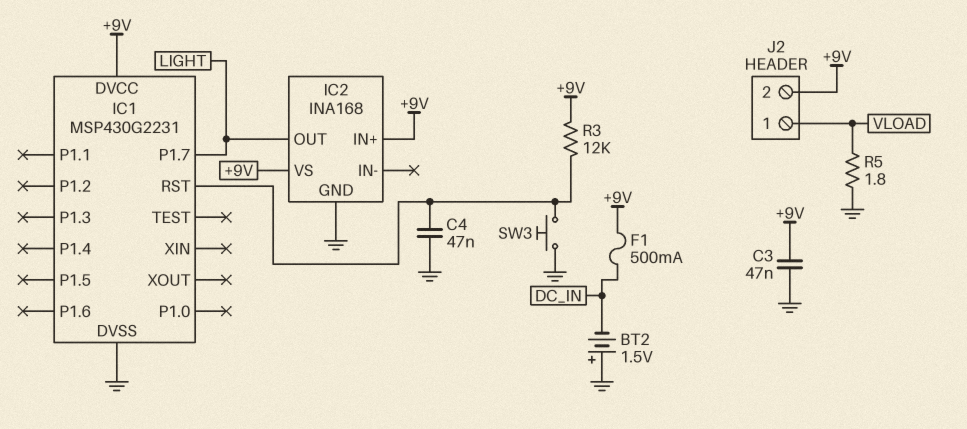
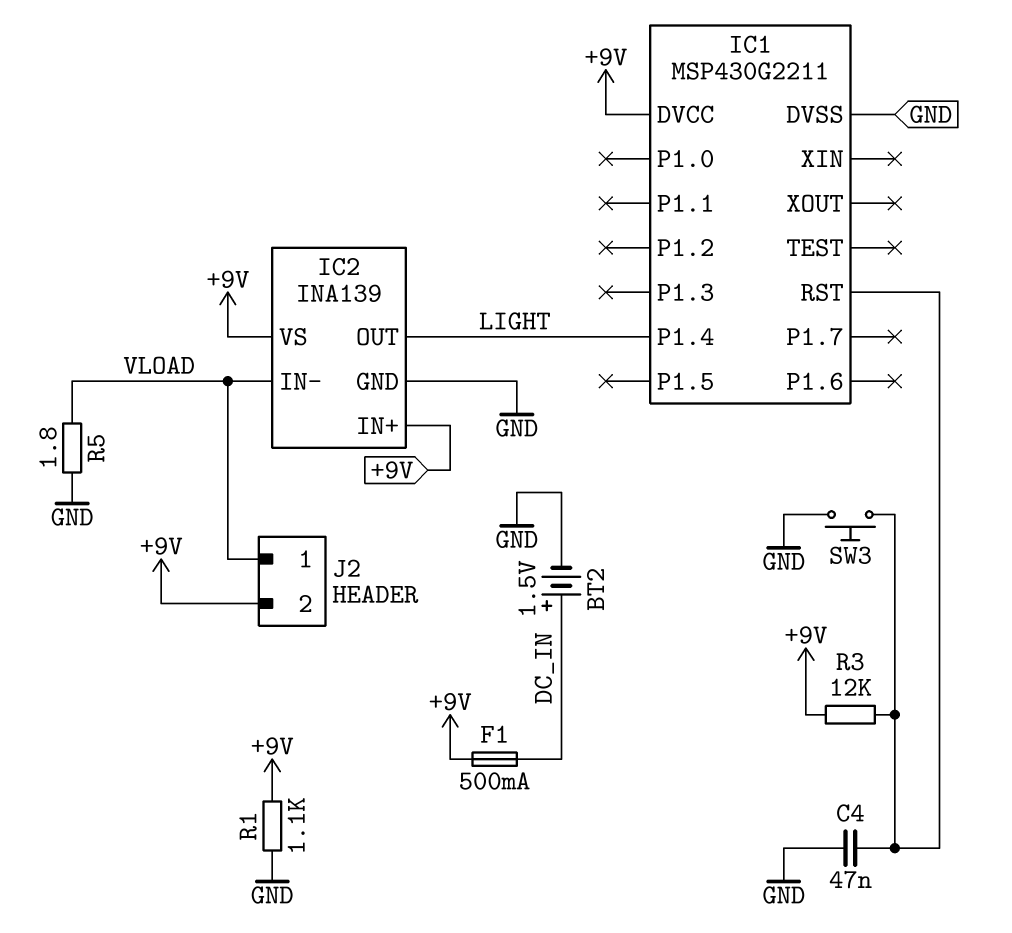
BT2: 1.5V (plus GND, minus DC_IN) -> 1.5V (plus DC_IN, minus GND)
C3: 47nF (+9V, GND) -> none
IC1: MSP430G2231 -> MSP430G2211
IC1 pin P1.4: none -> LIGHT
IC1 pin P1.7: LIGHT -> none
IC2: INA168 -> INA139
IC2 pin IN-: none -> VLOAD
R1: none -> 1.1k (+9V, GND)

